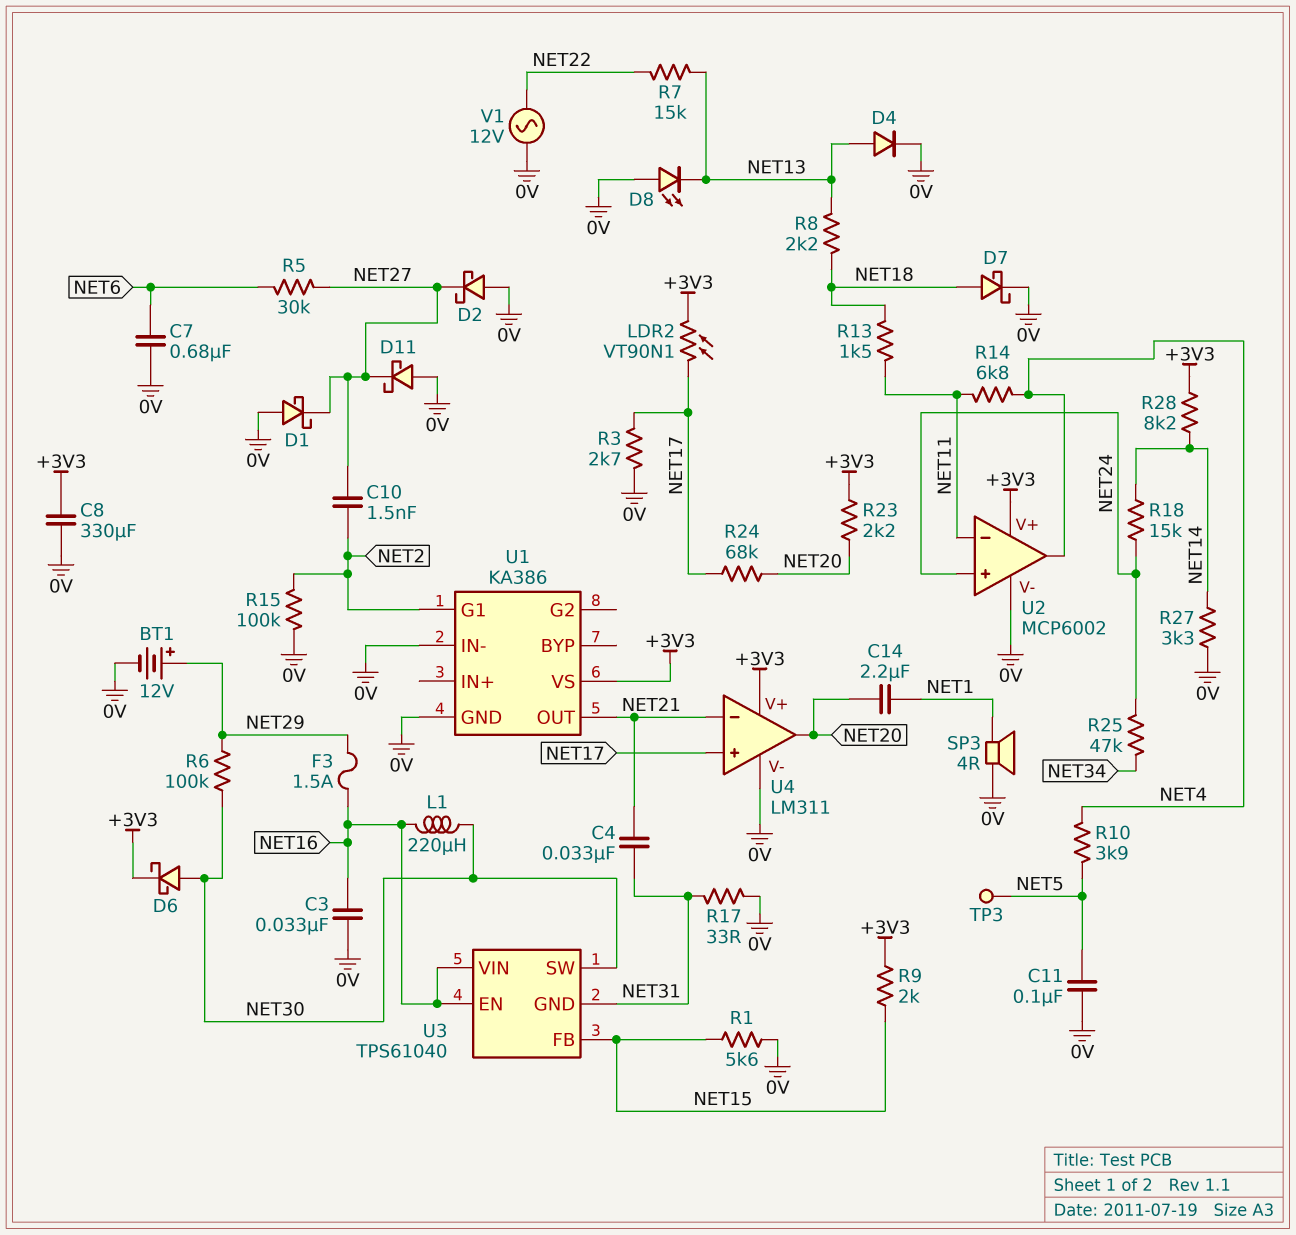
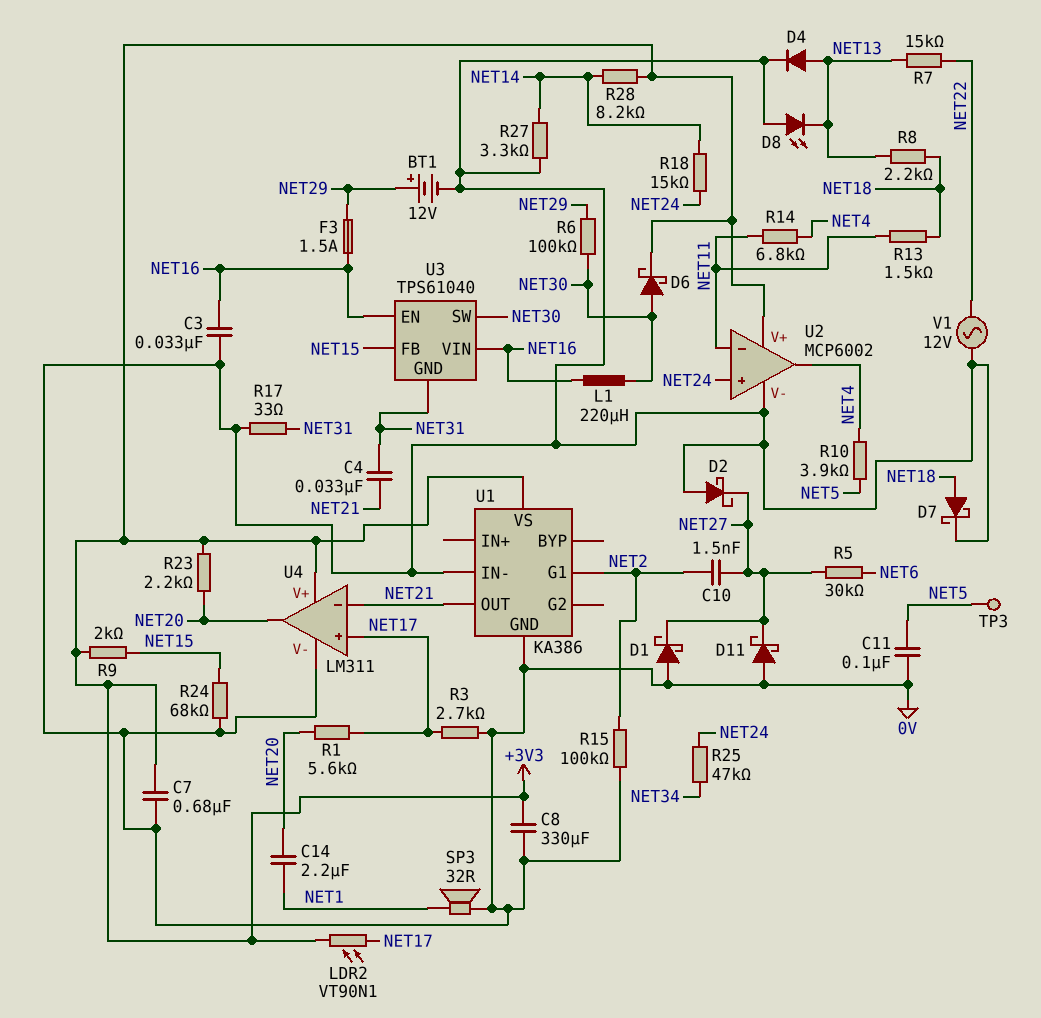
C7: 680nF (0V, NET6) -> 680nF (+3V3, 0V)
R1: 5.6k (0V, NET15) -> 5.6k (NET17, NET20)
R24: 68k (NET17, NET20) -> 68k (0V, NET15)
SP3: speaker 4R (0V, NET1) -> speaker 32R (0V, NET1)

